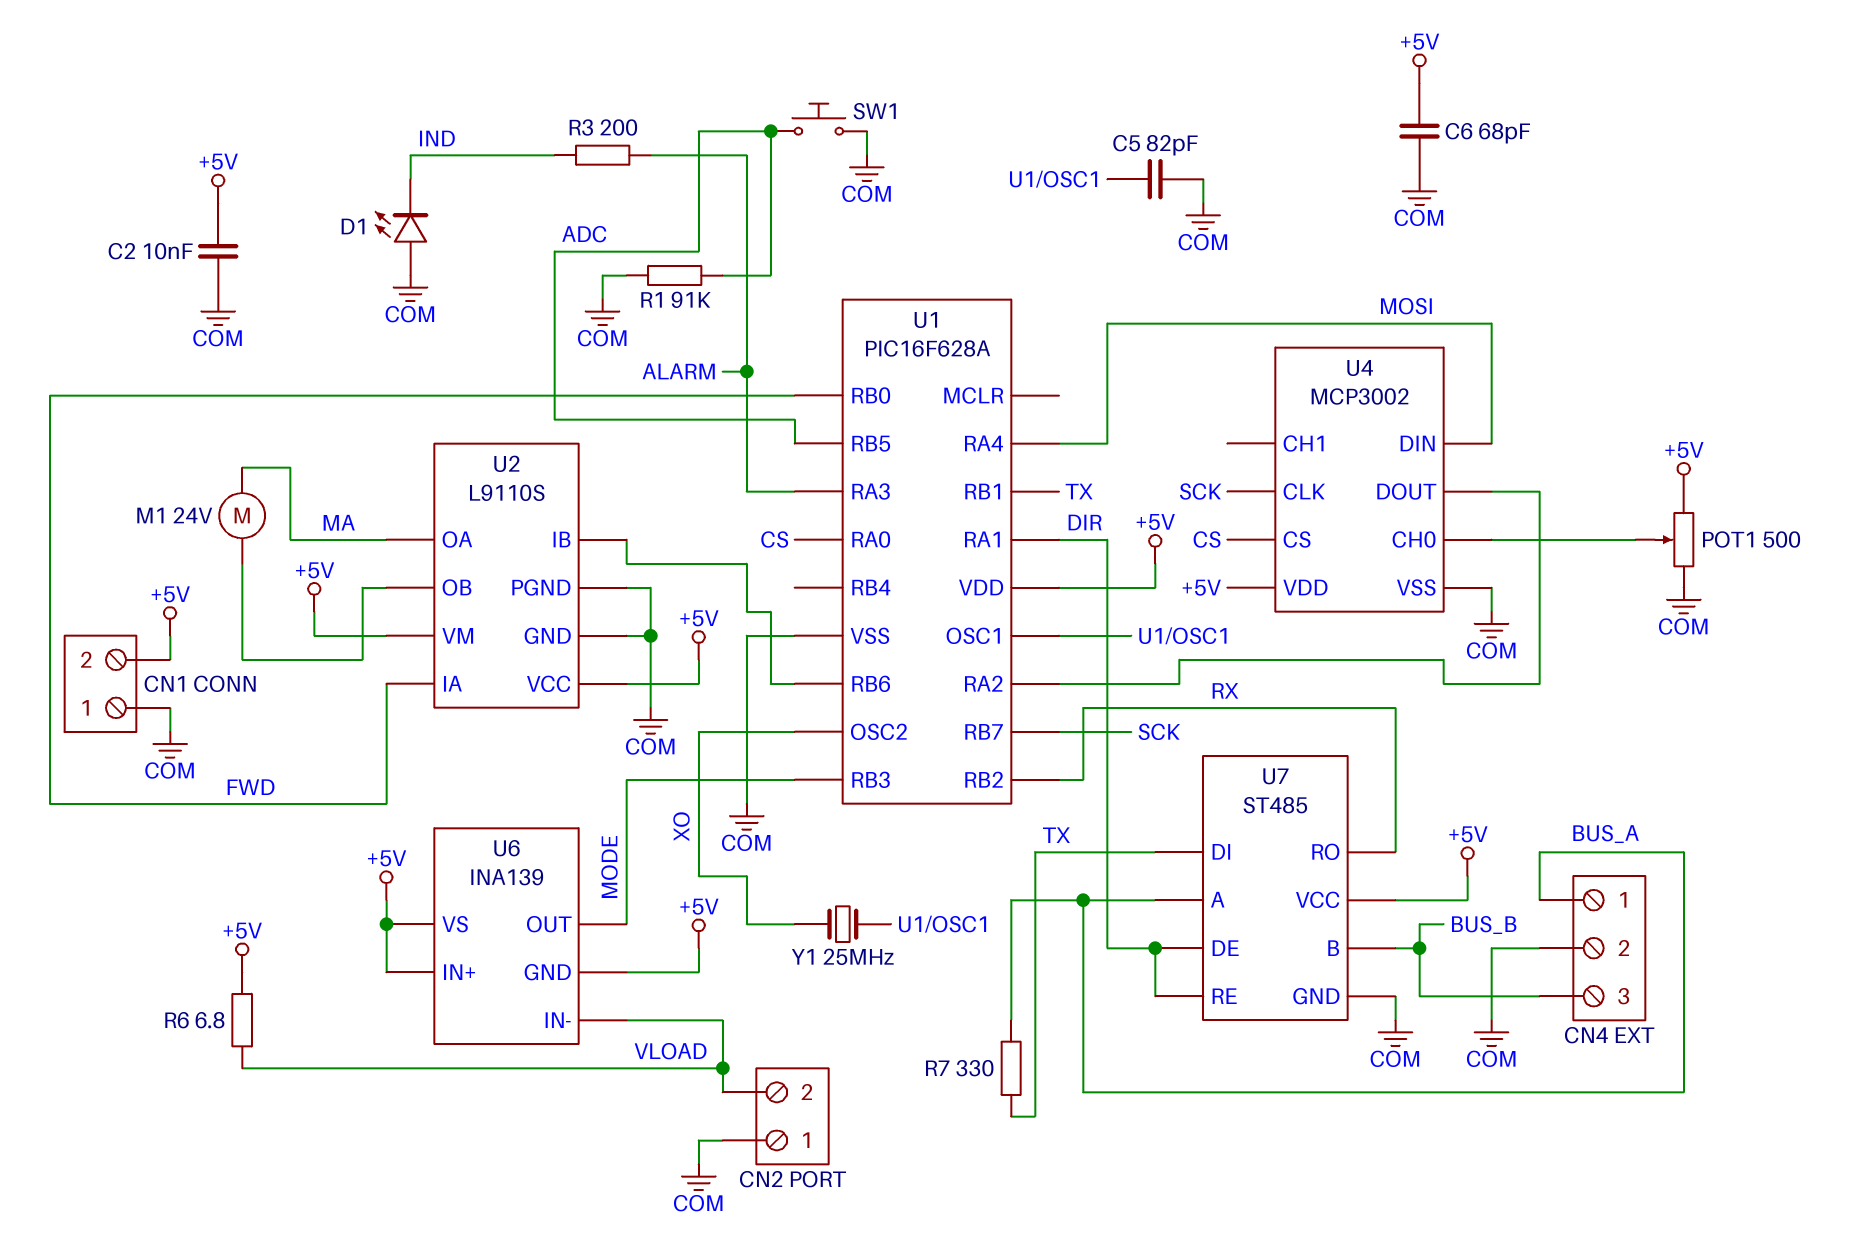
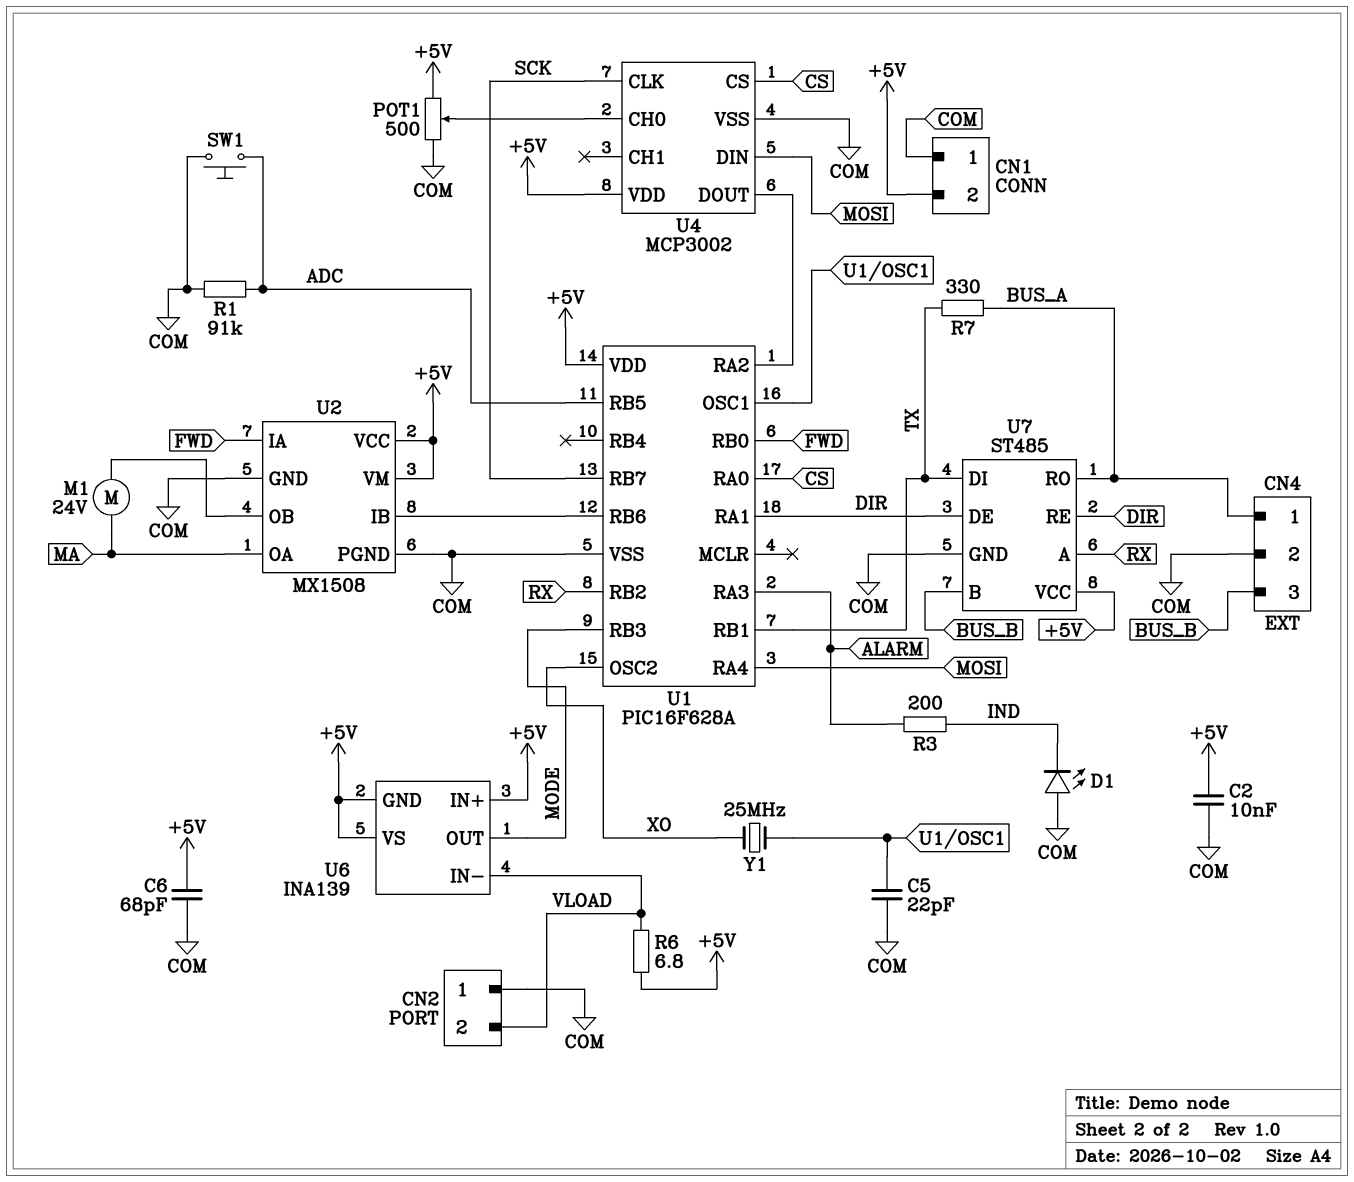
C5: 82pF (COM, U1/OSC1) -> 22pF (COM, U1/OSC1)
U2: L9110S -> MX1508
U7 pin A: BUS_A -> RX
U7 pin RO: RX -> BUS_A

